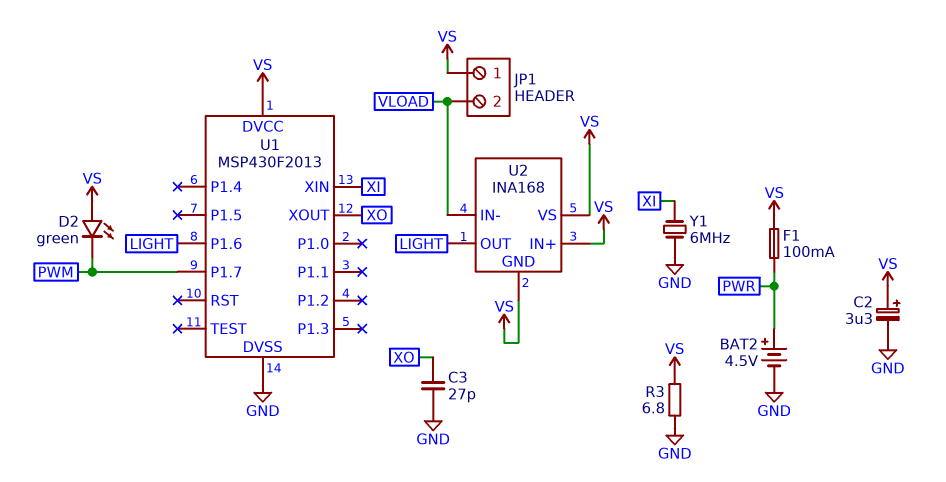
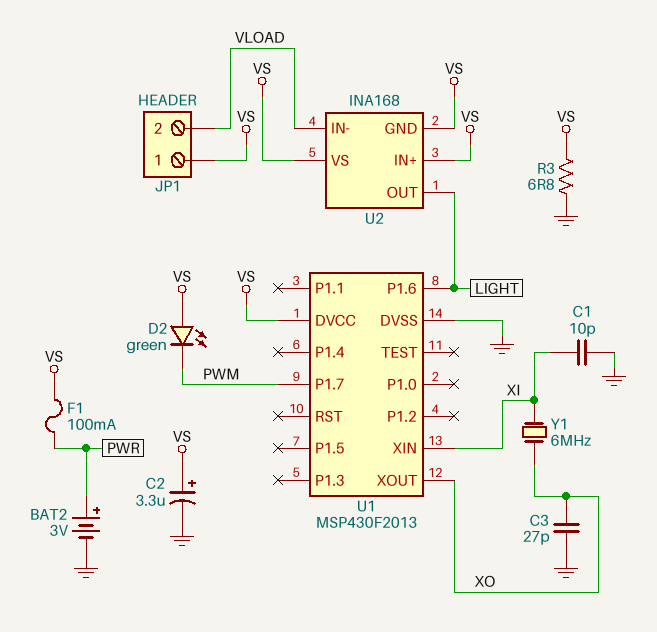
BAT2: 4.5V (plus PWR, minus GND) -> 3V (plus PWR, minus GND)
C1: none -> 10pF (GND, XI)
Y1: 6MHz (GND, XI) -> 6MHz (XI, XO)

